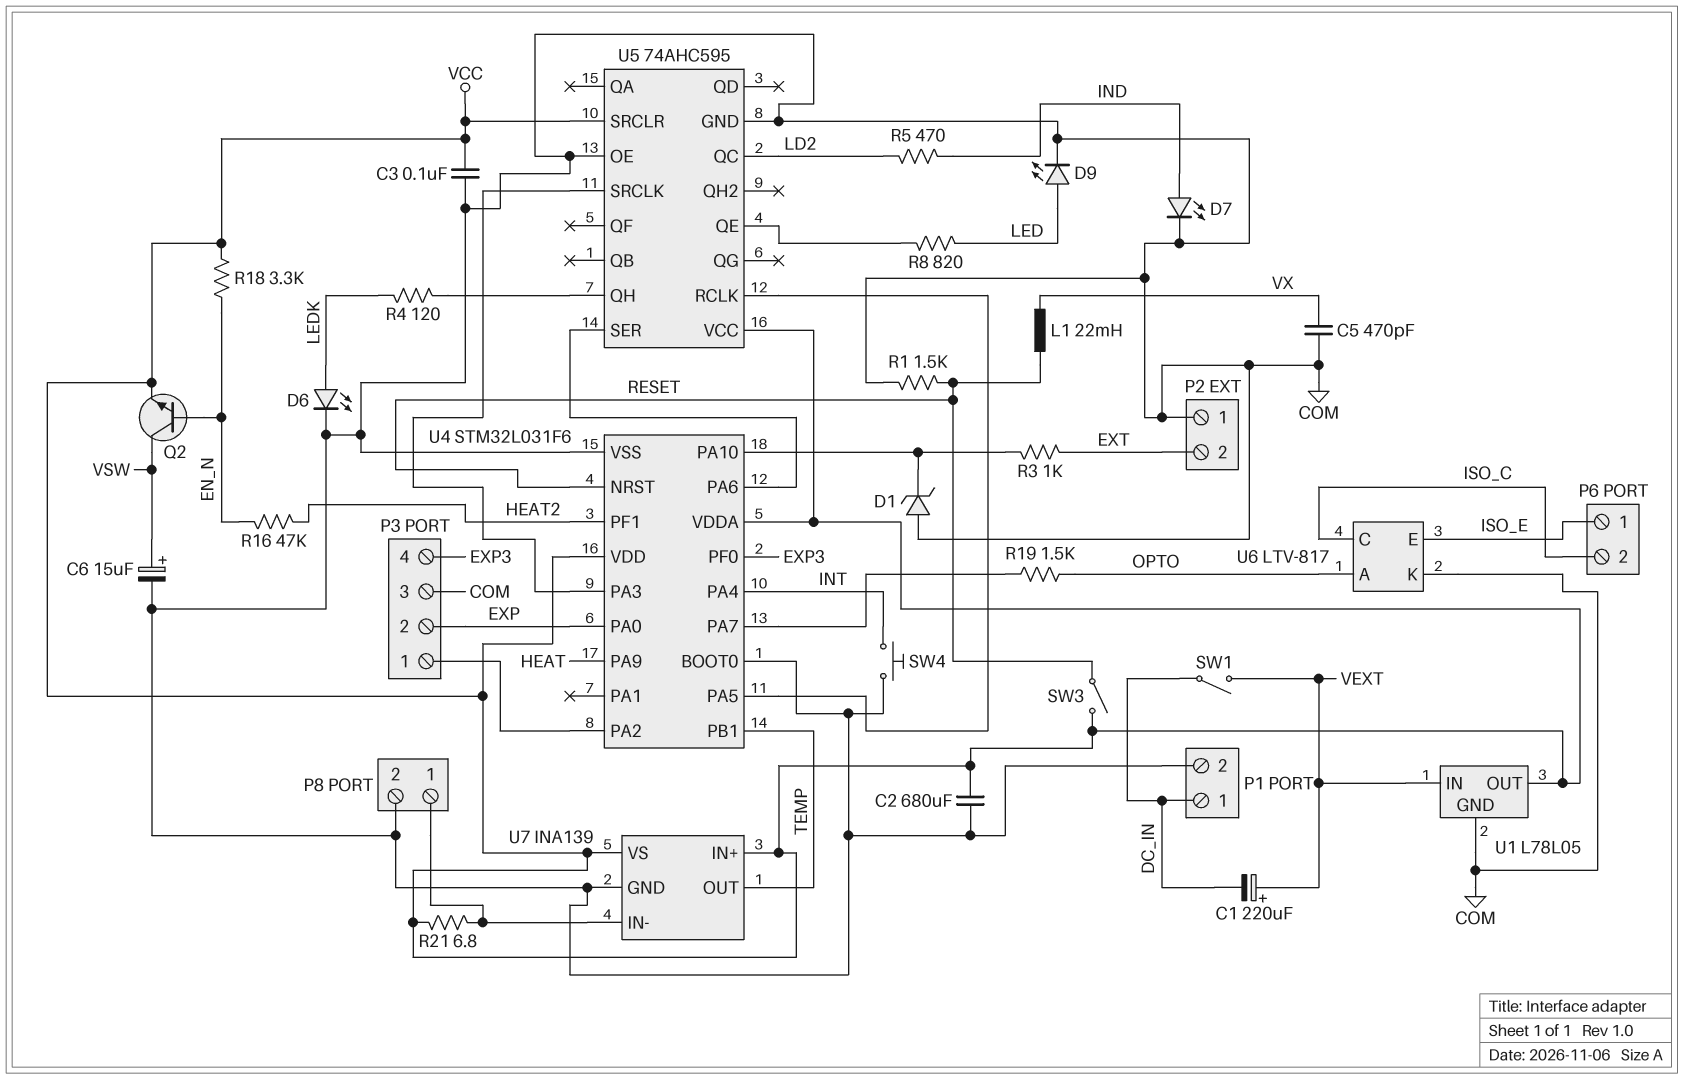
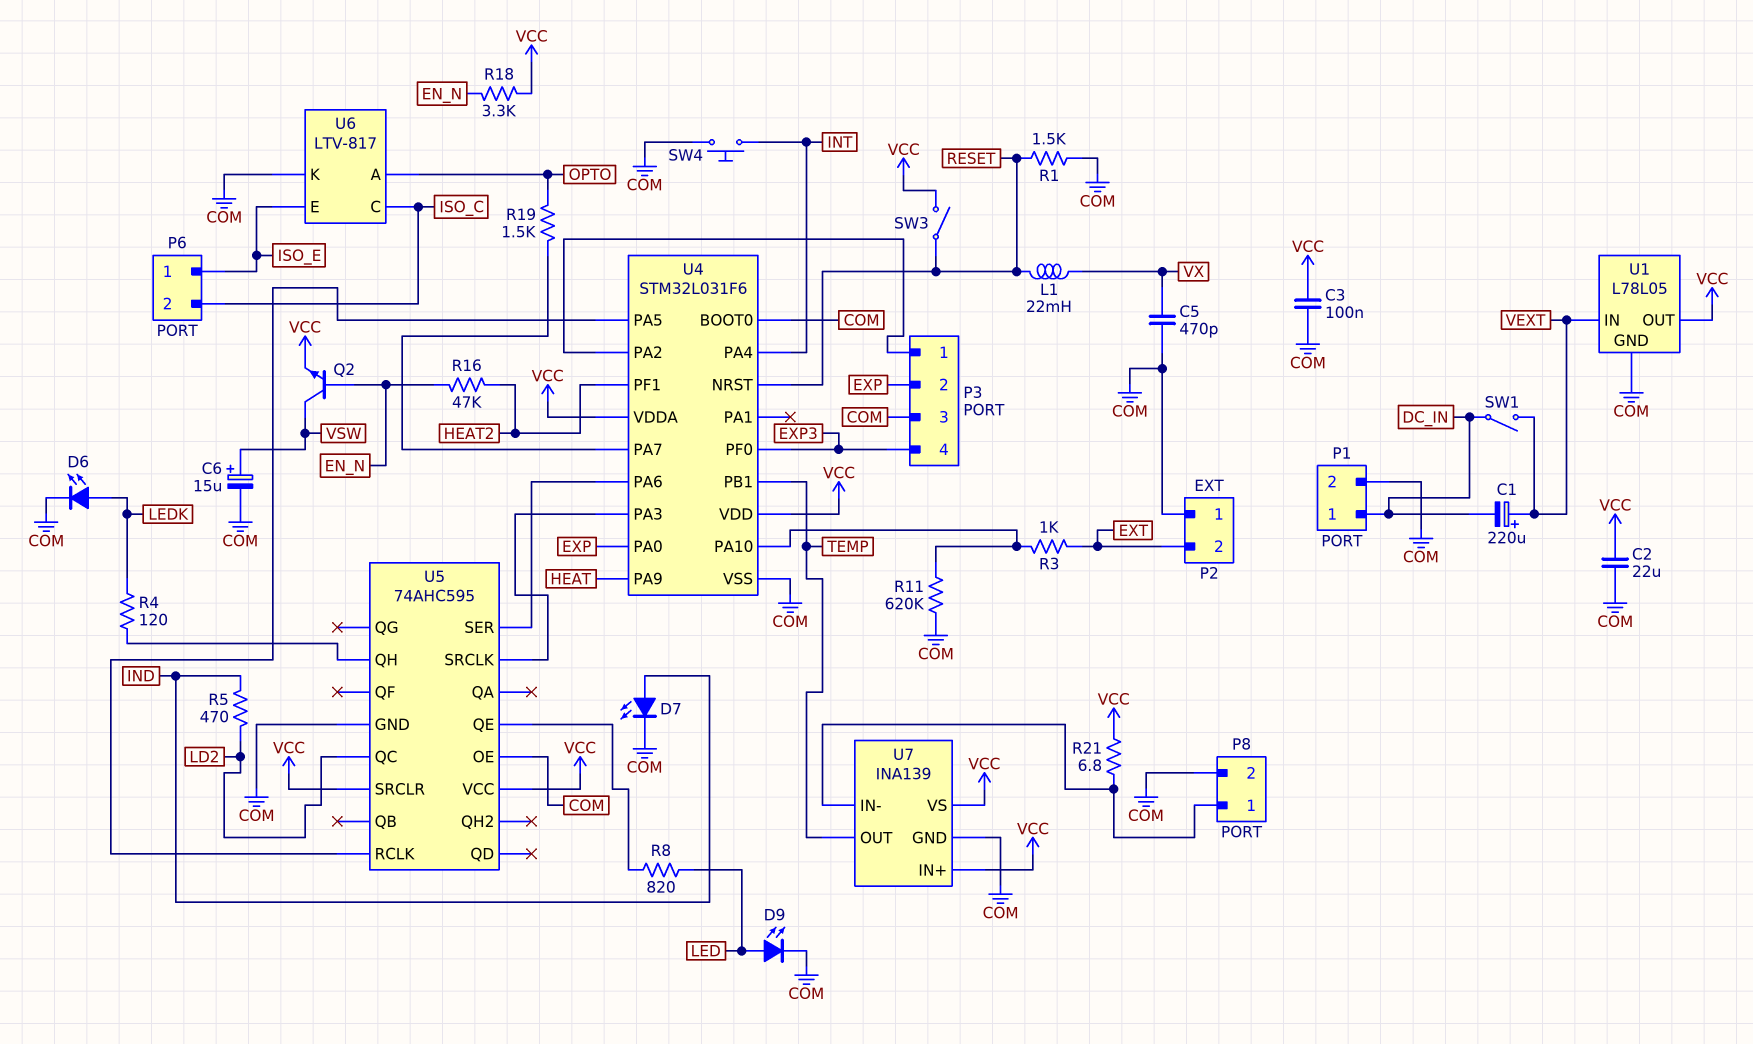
C2: 680uF (COM, VCC) -> 22uF (COM, VCC)
D1: zener (A COM, K U4/PA10) -> none
R11: none -> 620k (COM, U4/PA10)

